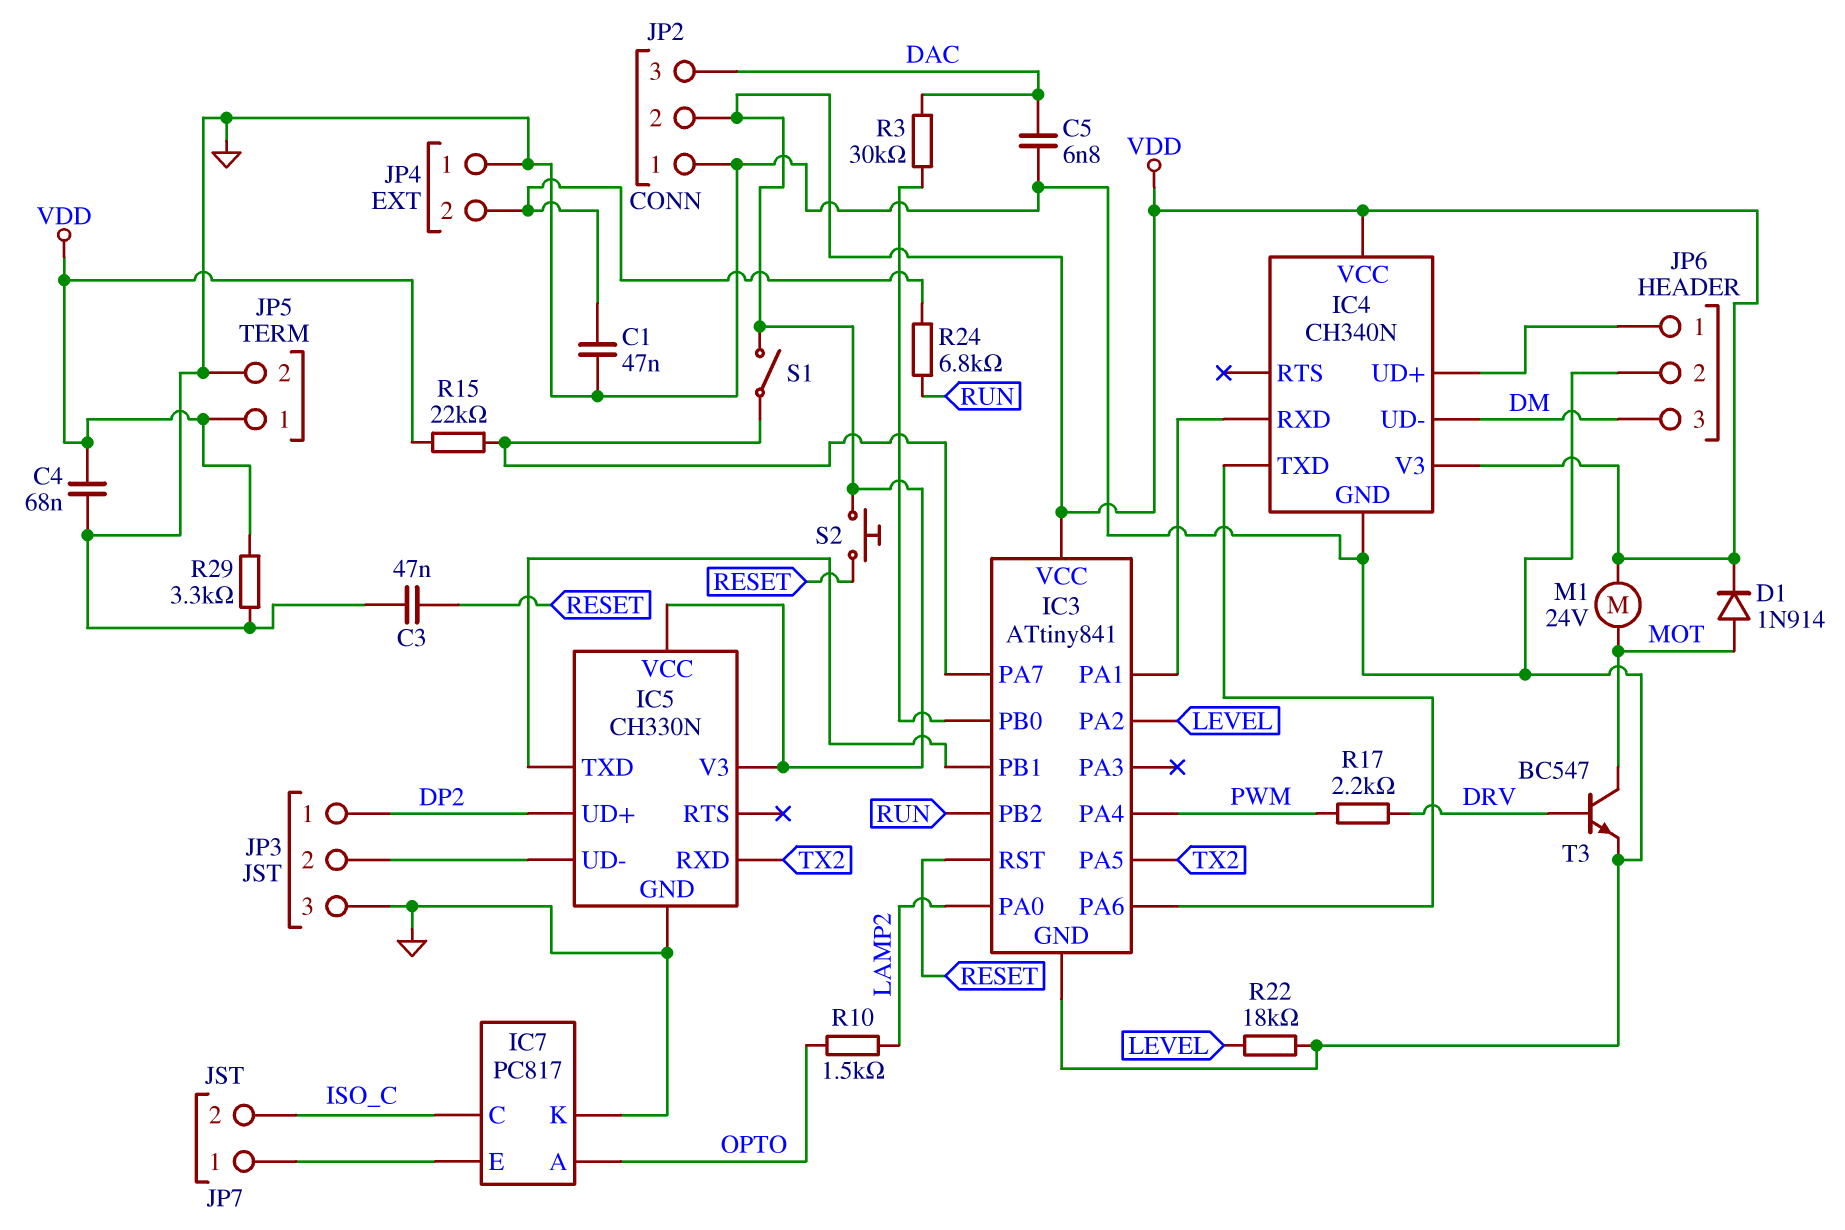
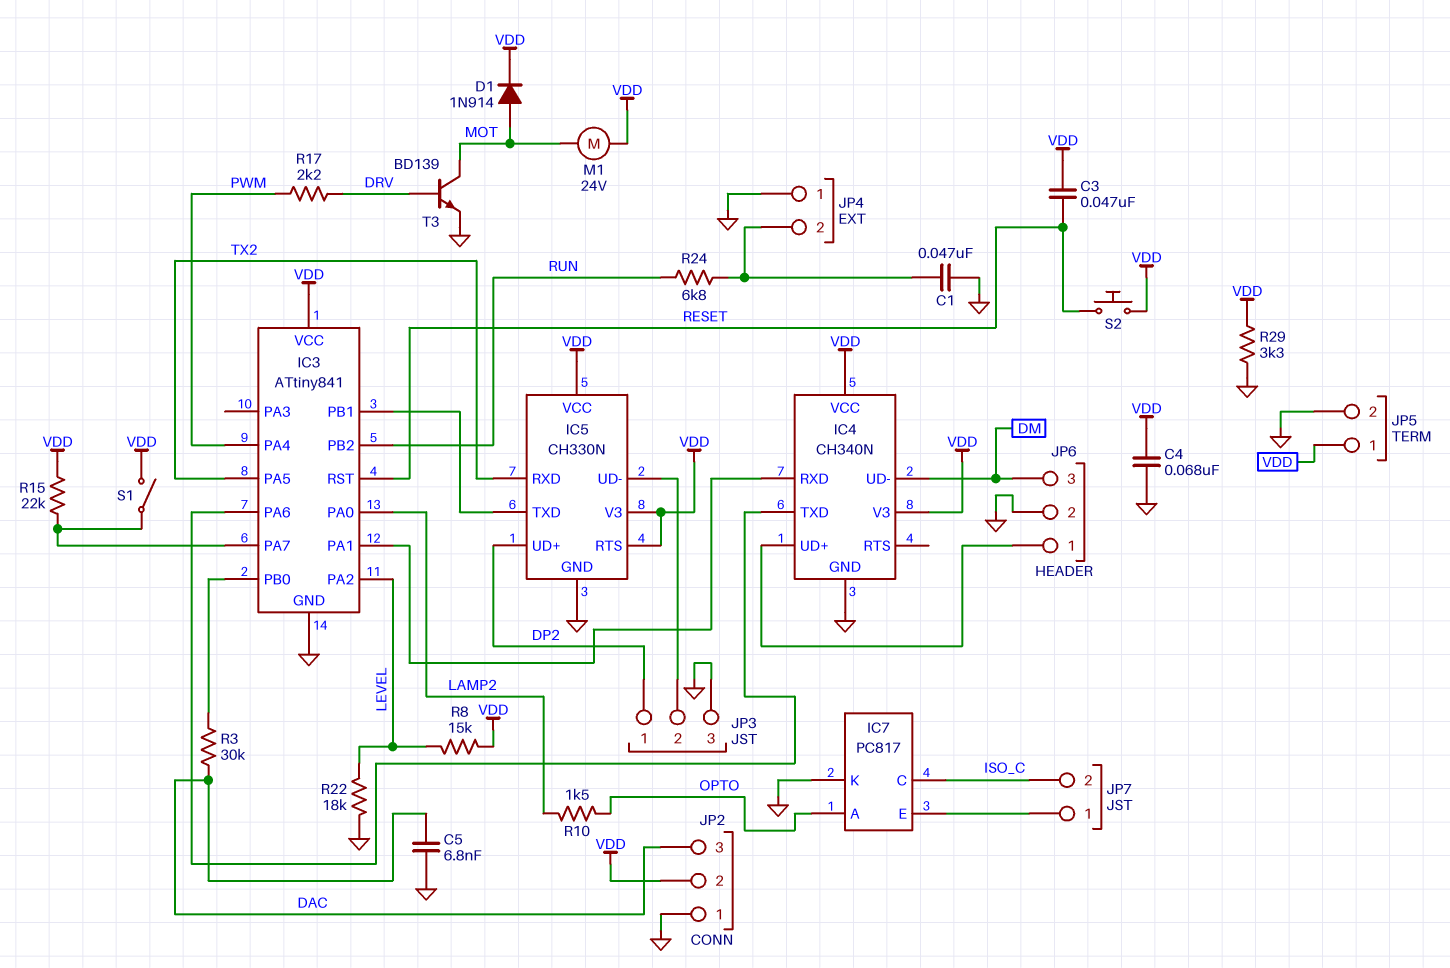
C3: 47nF (GND, RESET) -> 47nF (RESET, VDD)
IC5 pin RTS: none -> VDD
R8: none -> 15k (LEVEL, VDD)
T3: NPN BC547 (B DRV, C MOT, E GND) -> NPN BD139 (B DRV, C MOT, E GND)

